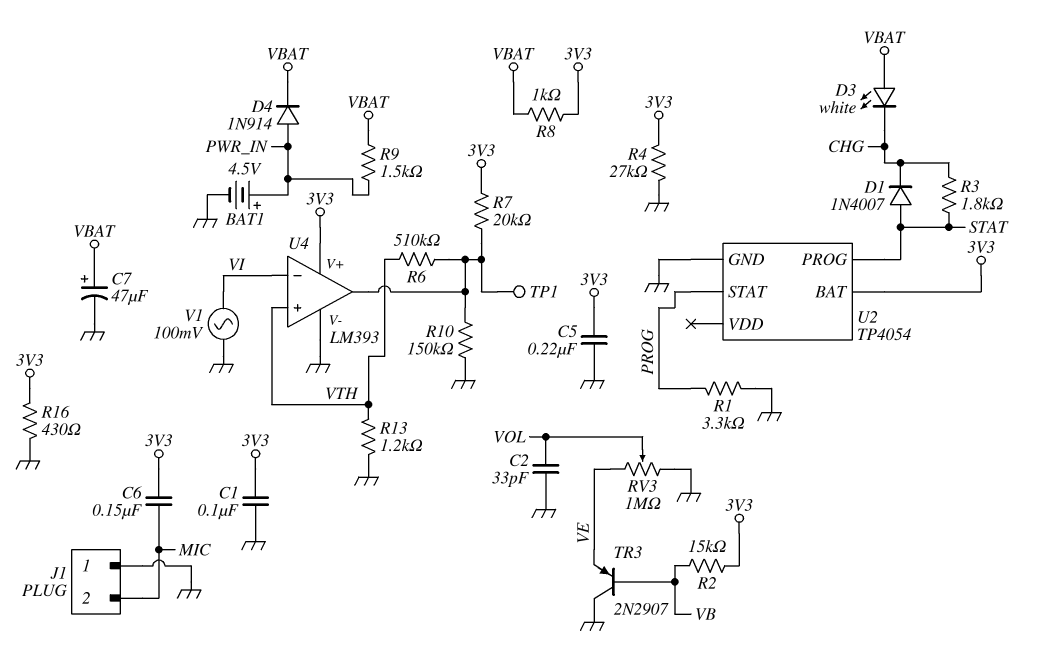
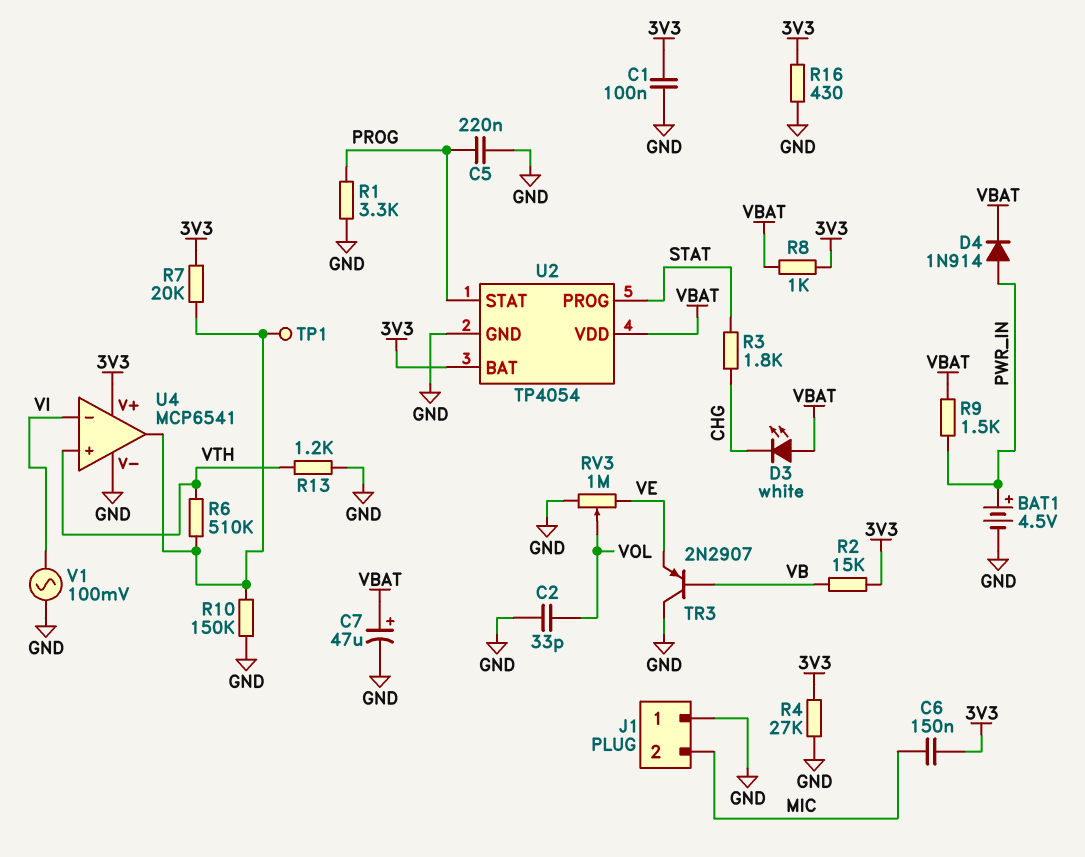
C5: 220nF (3V3, GND) -> 220nF (GND, PROG)
D1: diode 1N4007 (A STAT, K CHG) -> none
U2 pin VDD: none -> VBAT
U4: LM393 -> MCP6541

